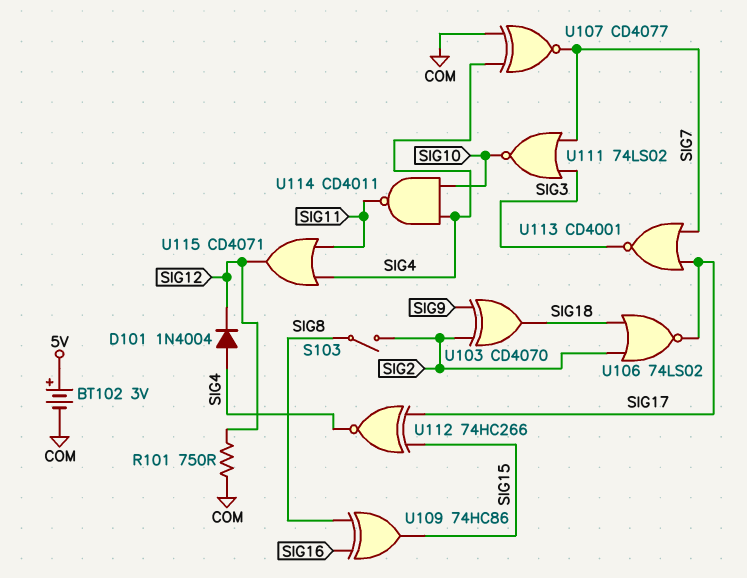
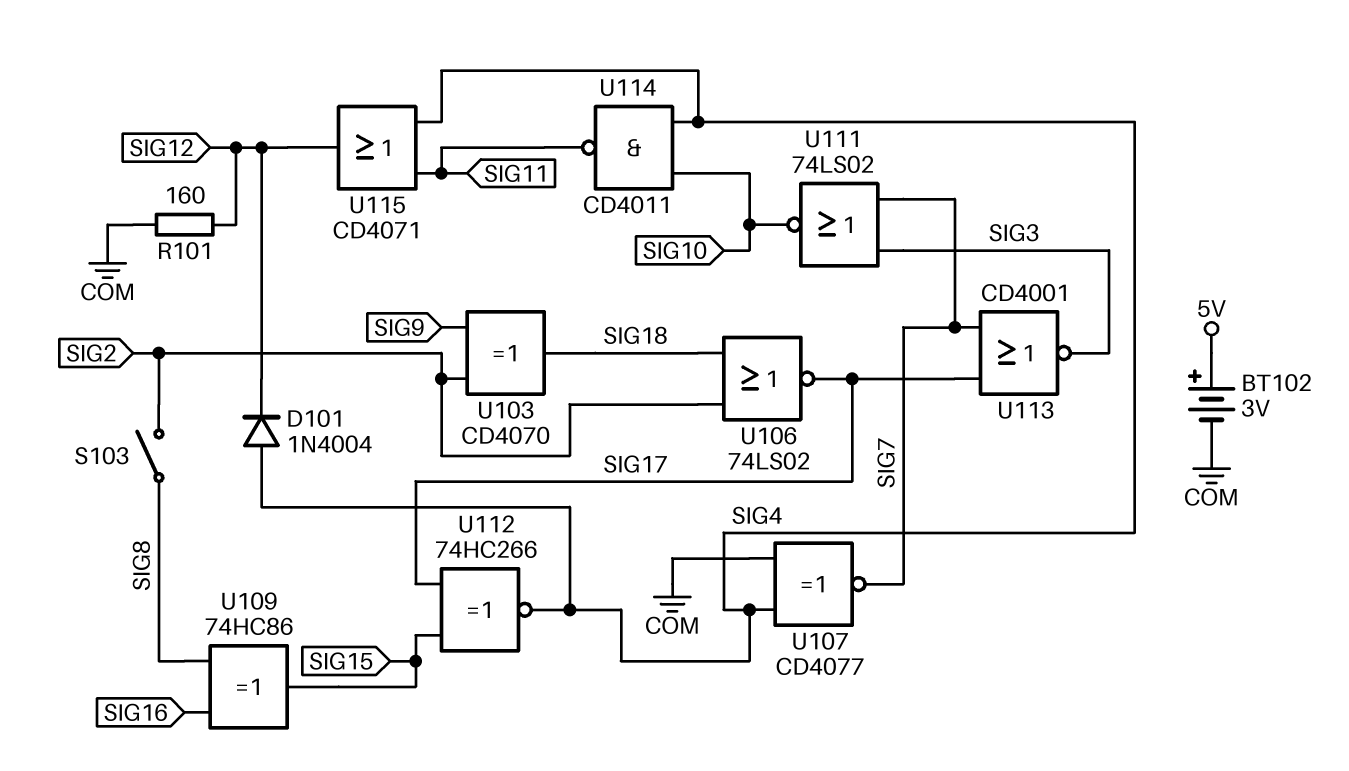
R101: 750 (COM, SIG12) -> 160 (COM, SIG12)

